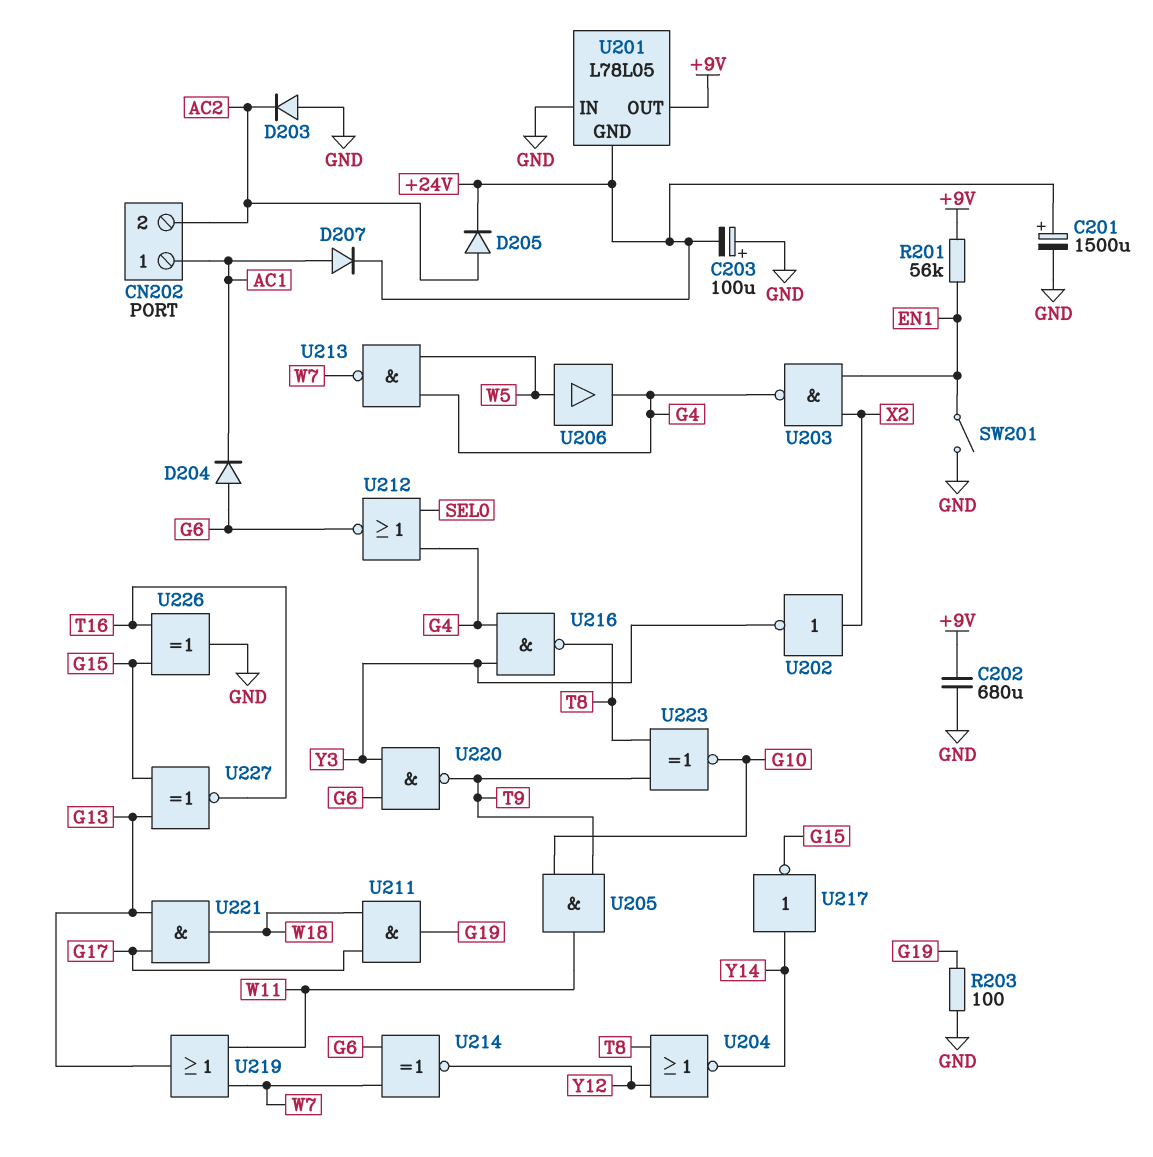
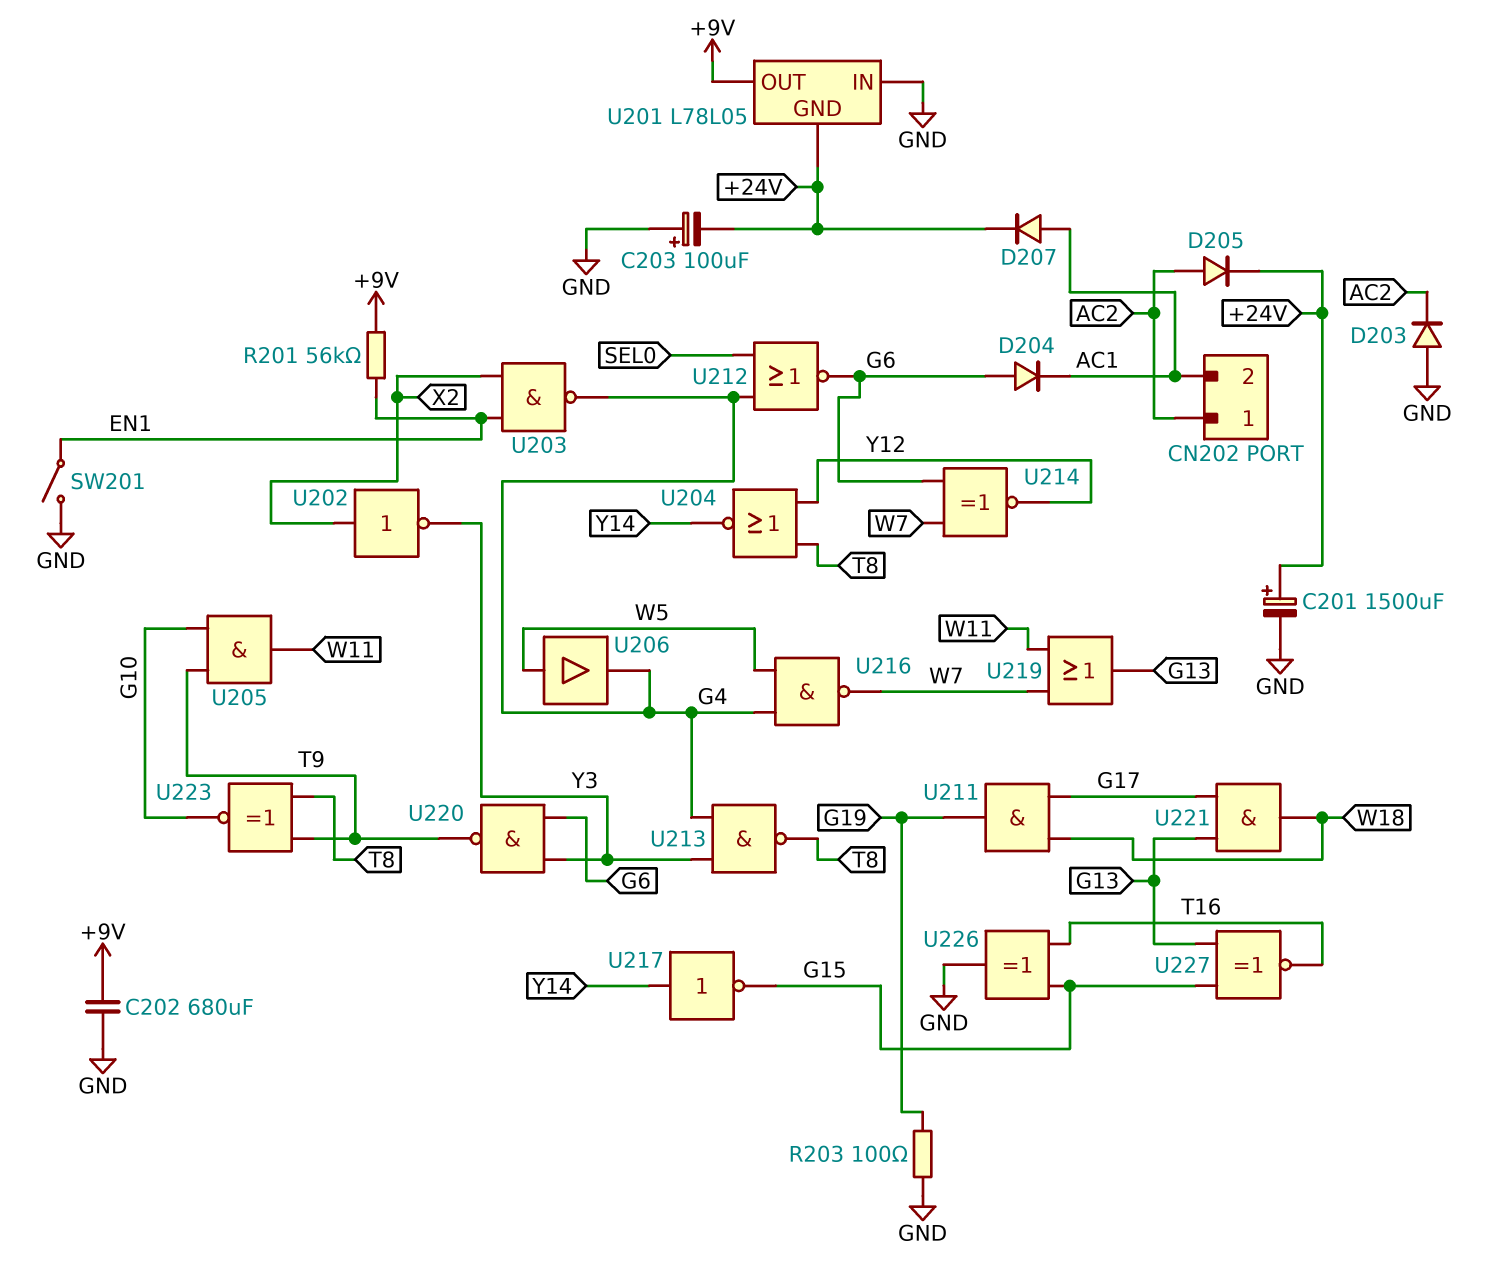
CN202 pin 1: AC1 -> AC2
CN202 pin 2: AC2 -> AC1
U213: NAND (in G4, in W5, out W7) -> NAND (in G4, in Y3, out T8)
U216: NAND (in G4, in Y3, out T8) -> NAND (in G4, in W5, out W7)

